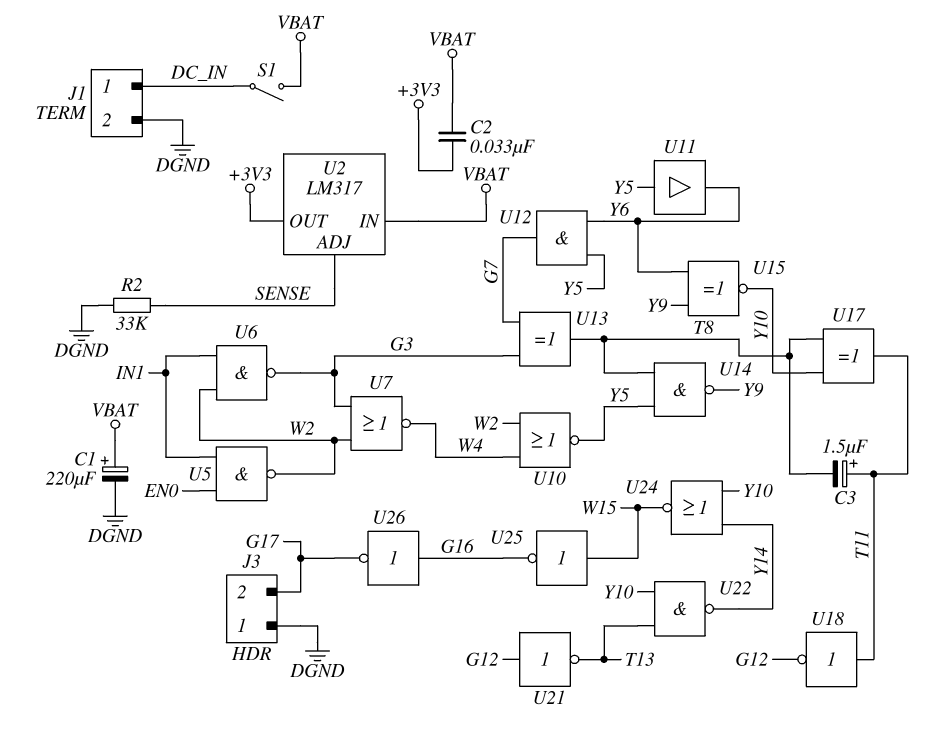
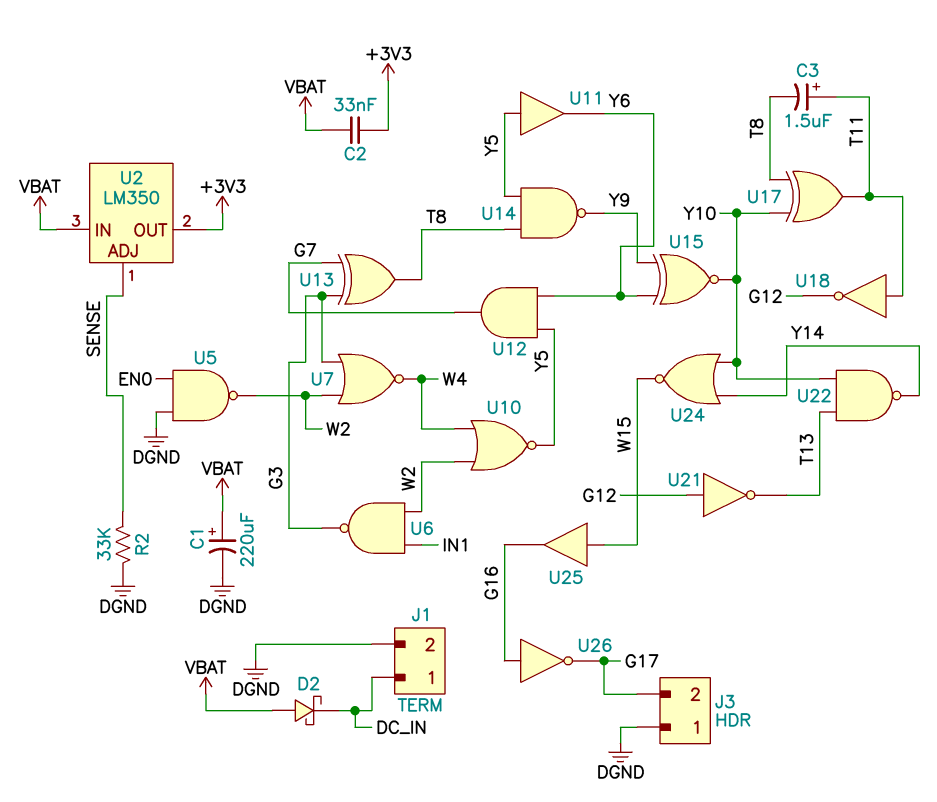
D2: none -> schottky (A VBAT, K DC_IN)
S1: switch (DC_IN, VBAT) -> none
U2: LM317 -> LM350
U5: NAND (in EN0, in IN1, out W2) -> NAND (in DGND, in EN0, out W2)
U25: NOT (in W15, out G16) -> buffer (in W15, out G16)

